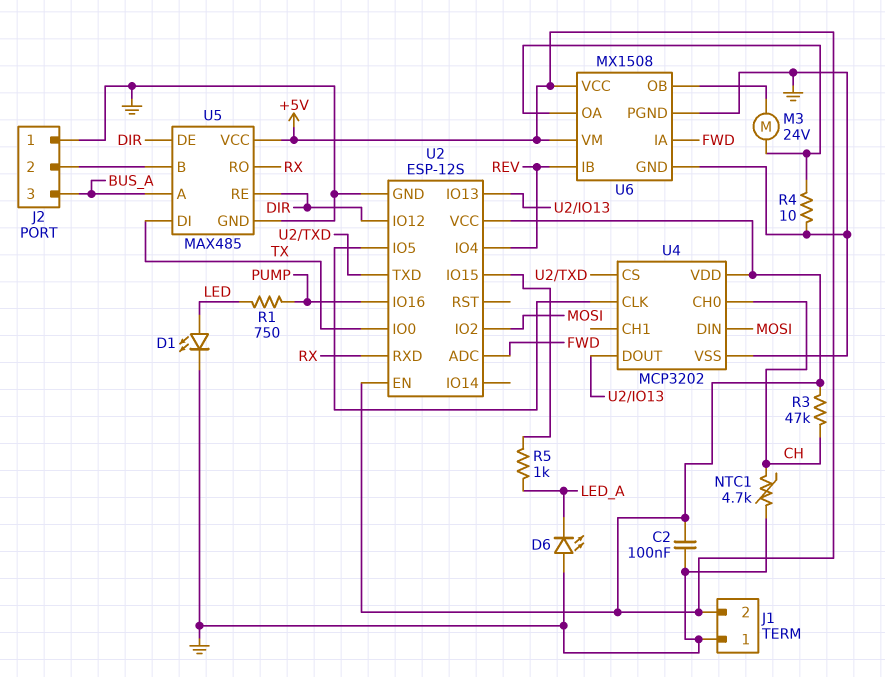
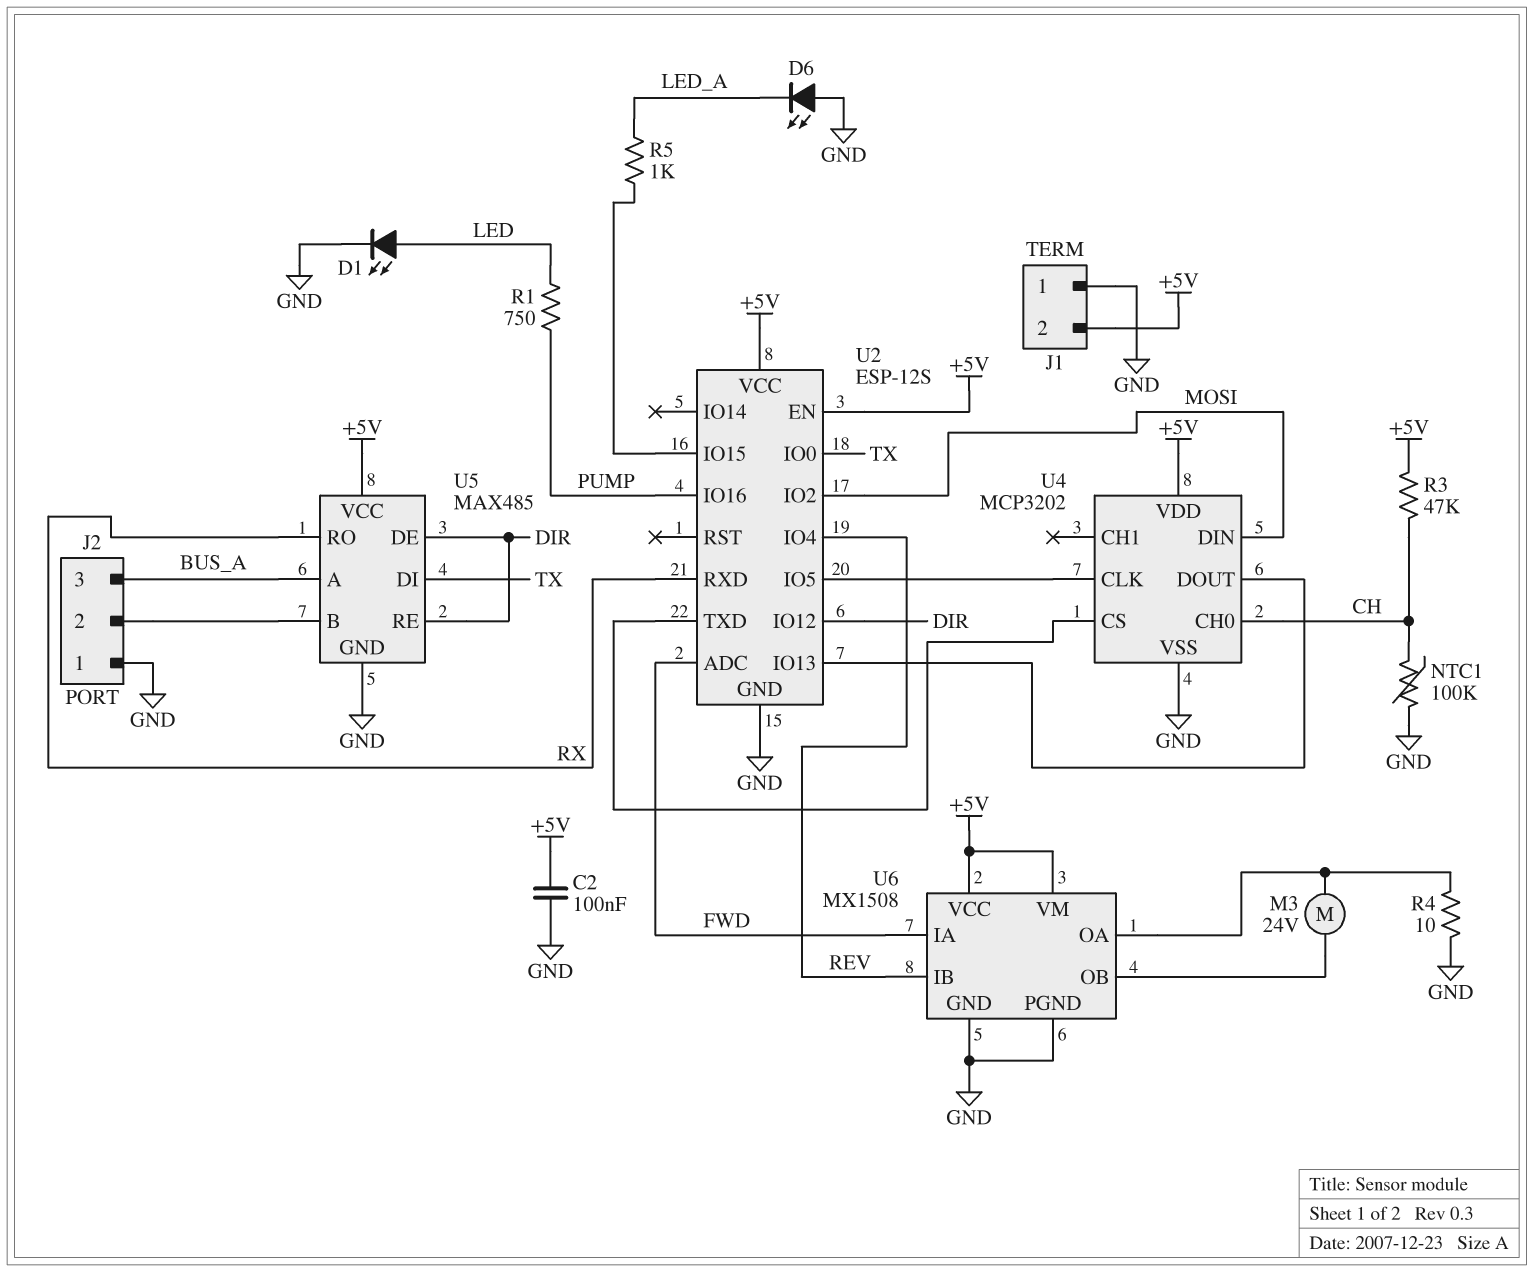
NTC1: 4.7k (CH, GND) -> 100k (CH, GND)

